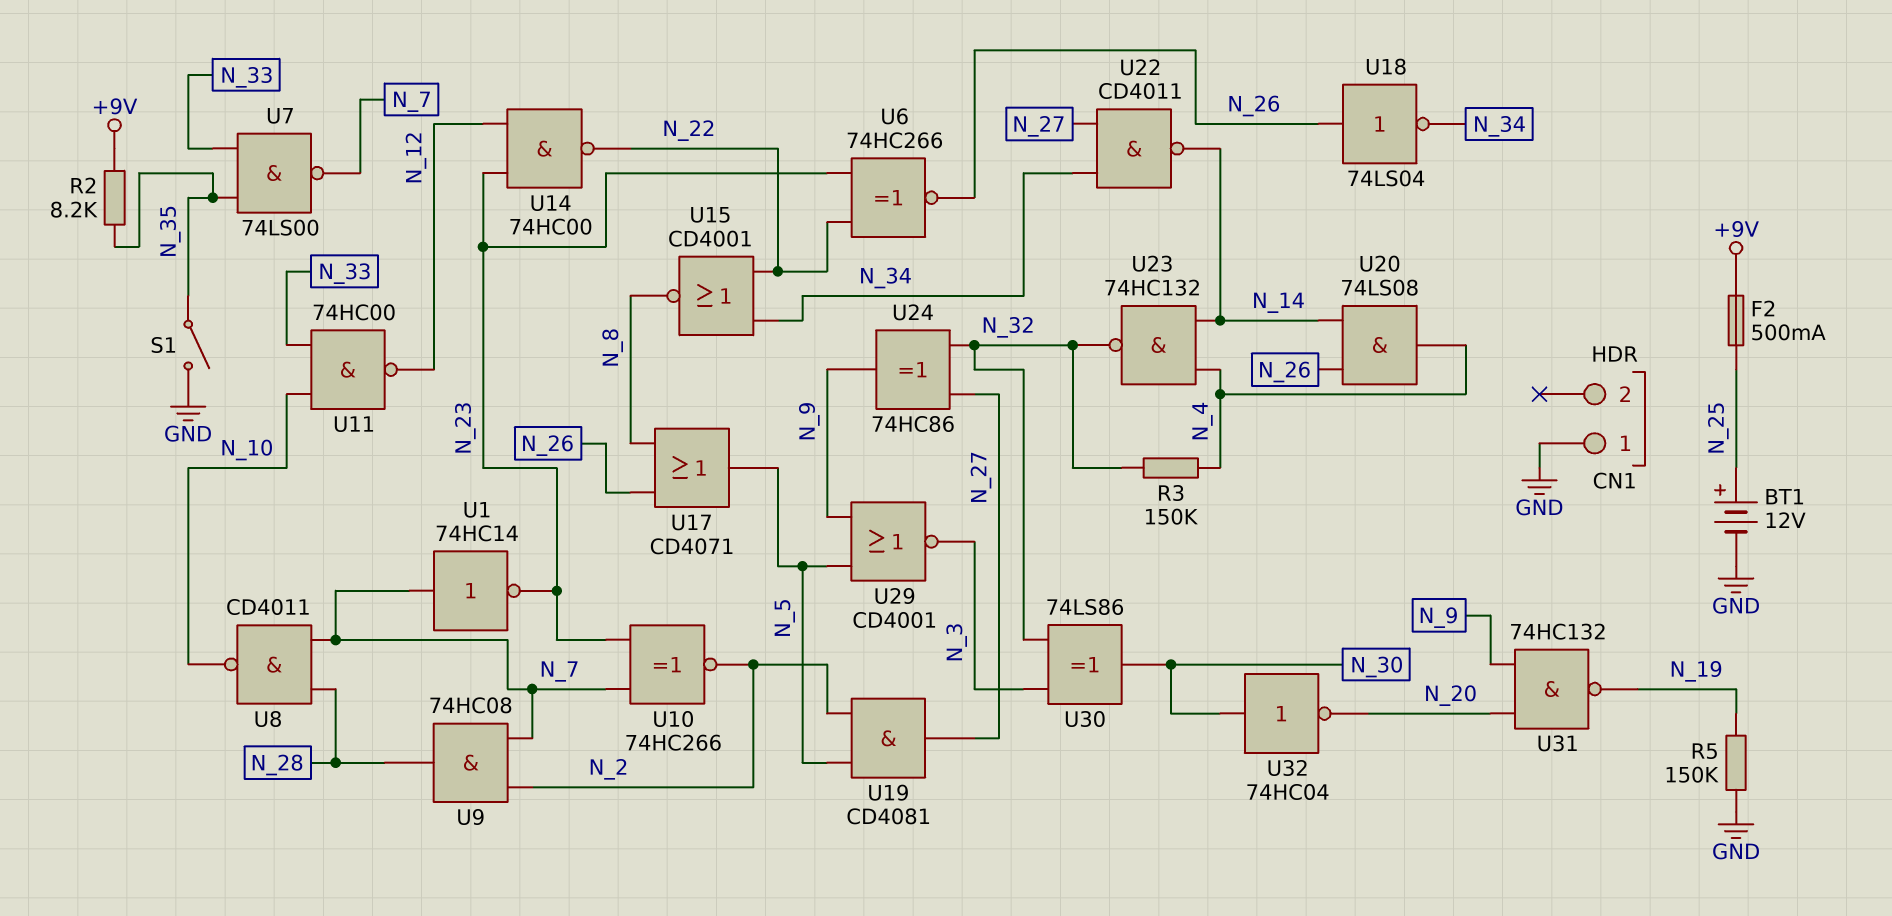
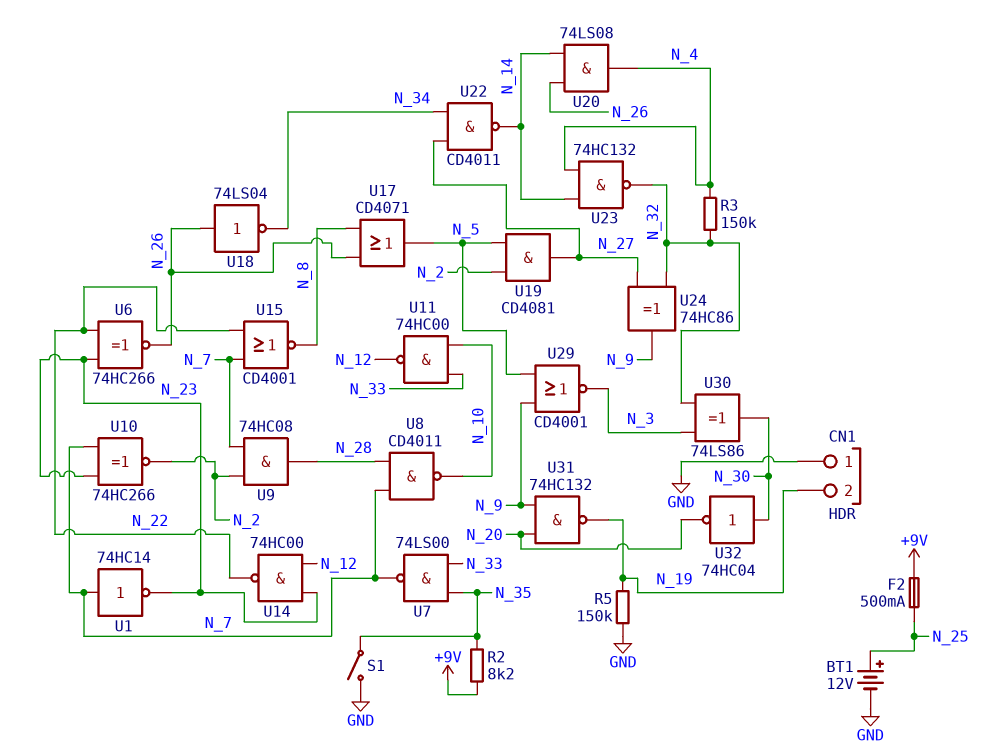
CN1 pin 2: none -> N_19
U15: NOR CD4001 (in N_22, in N_34, out N_8) -> NOR CD4001 (in N_7, in N_22, out N_8)

